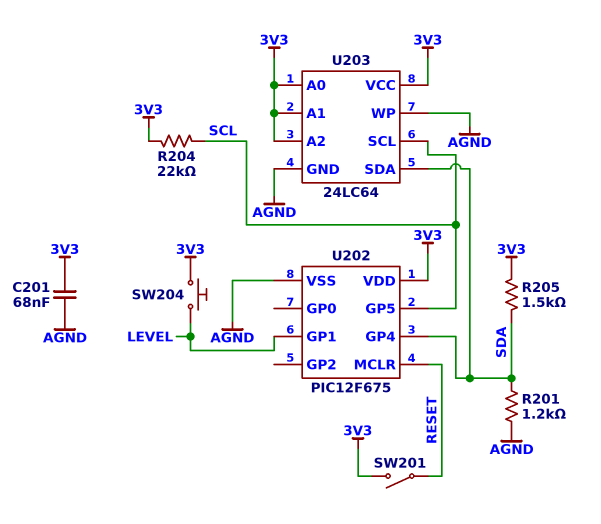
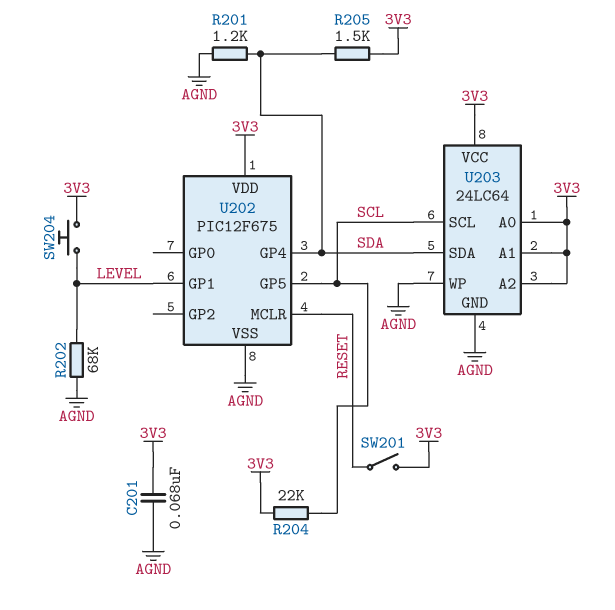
R202: none -> 68k (AGND, LEVEL)

